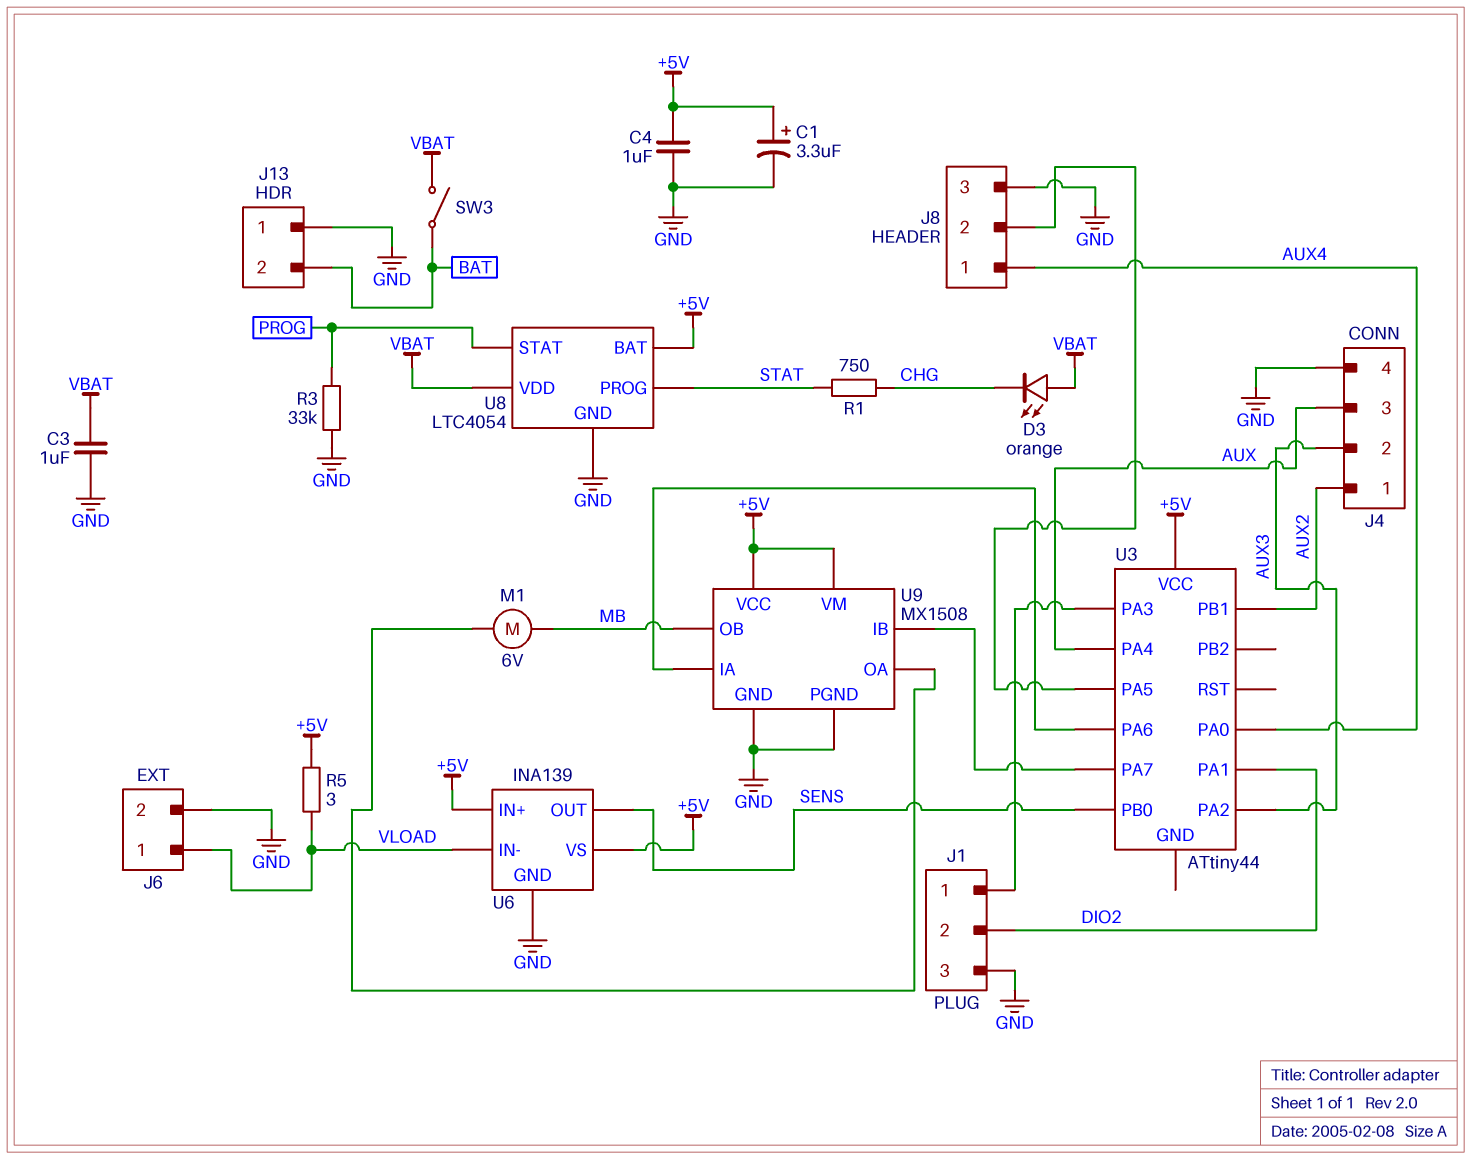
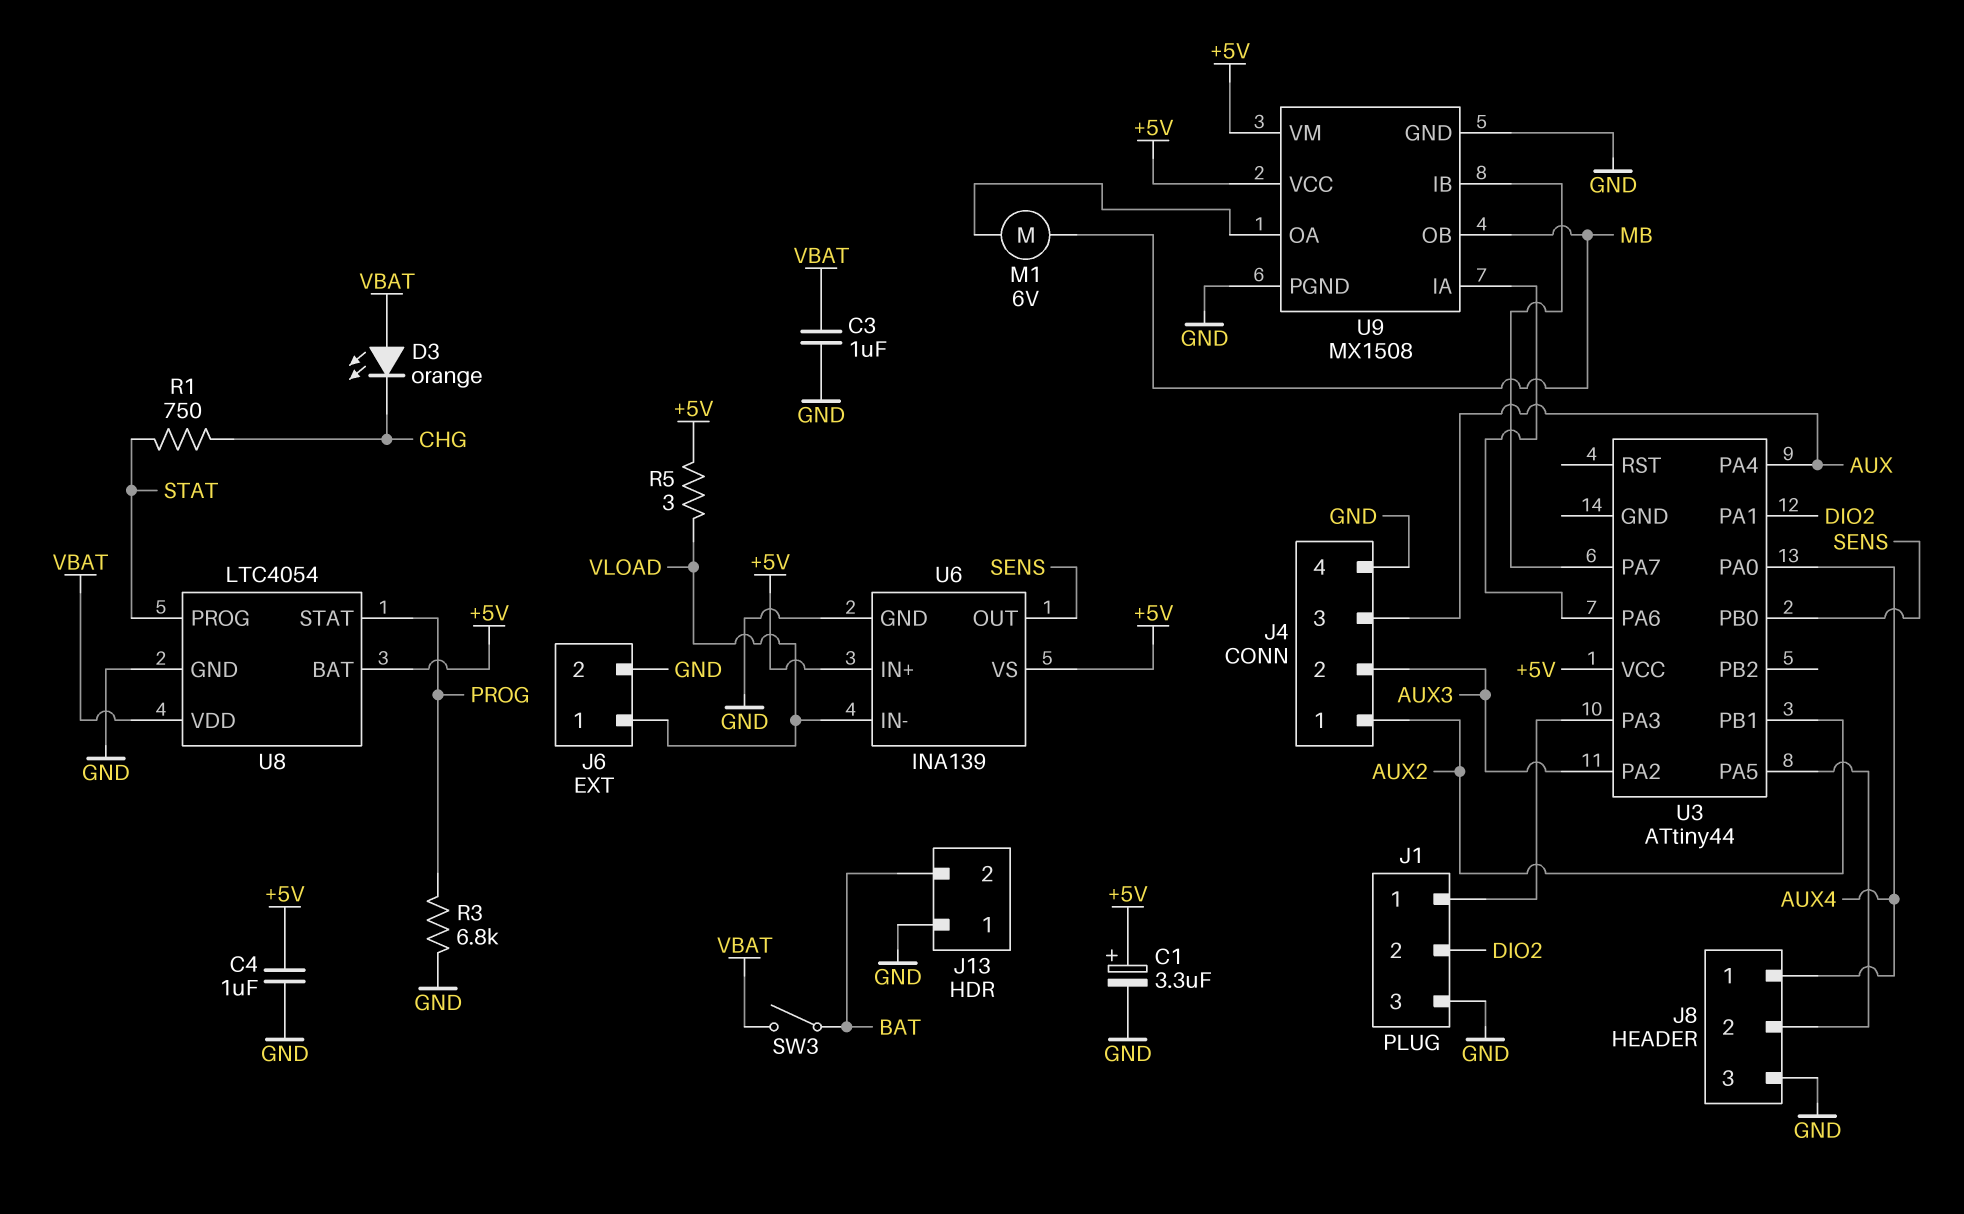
R3: 33k (GND, PROG) -> 6.8k (GND, PROG)

